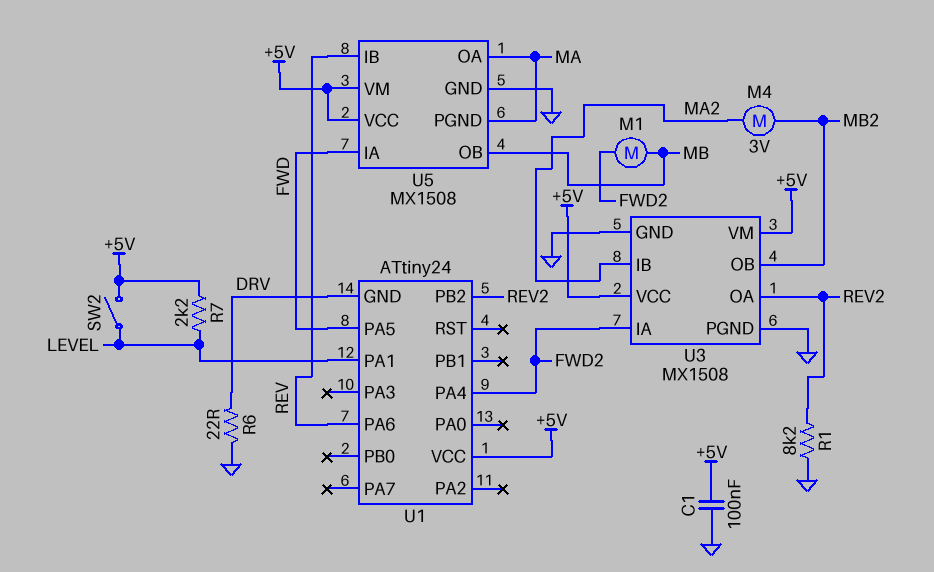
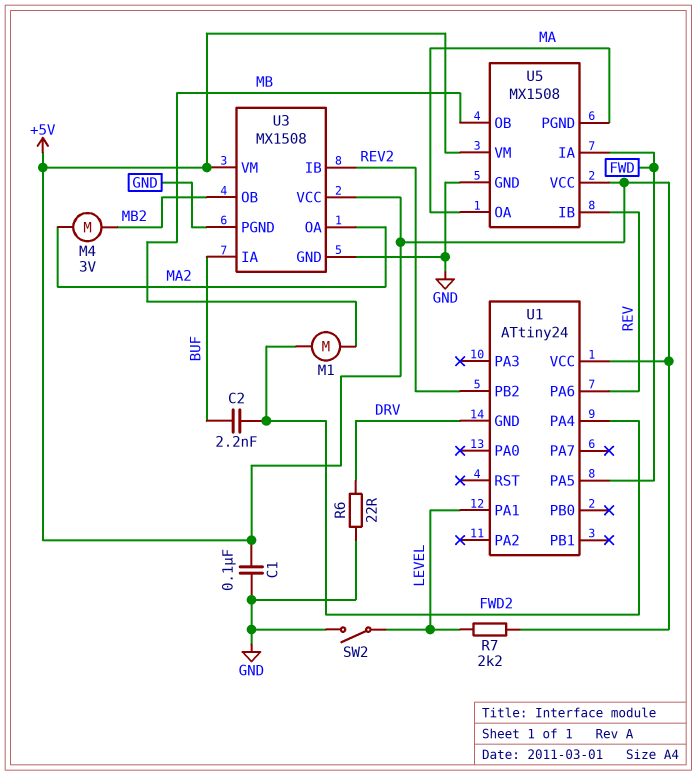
C2: none -> 2.2nF (BUF, FWD2)
R1: 8.2k (GND, REV2) -> none
SW2: switch (+5V, LEVEL) -> switch (GND, LEVEL)
U3 pin IA: FWD2 -> BUF
U3 pin IB: MA2 -> REV2
U3 pin OA: REV2 -> MA2

